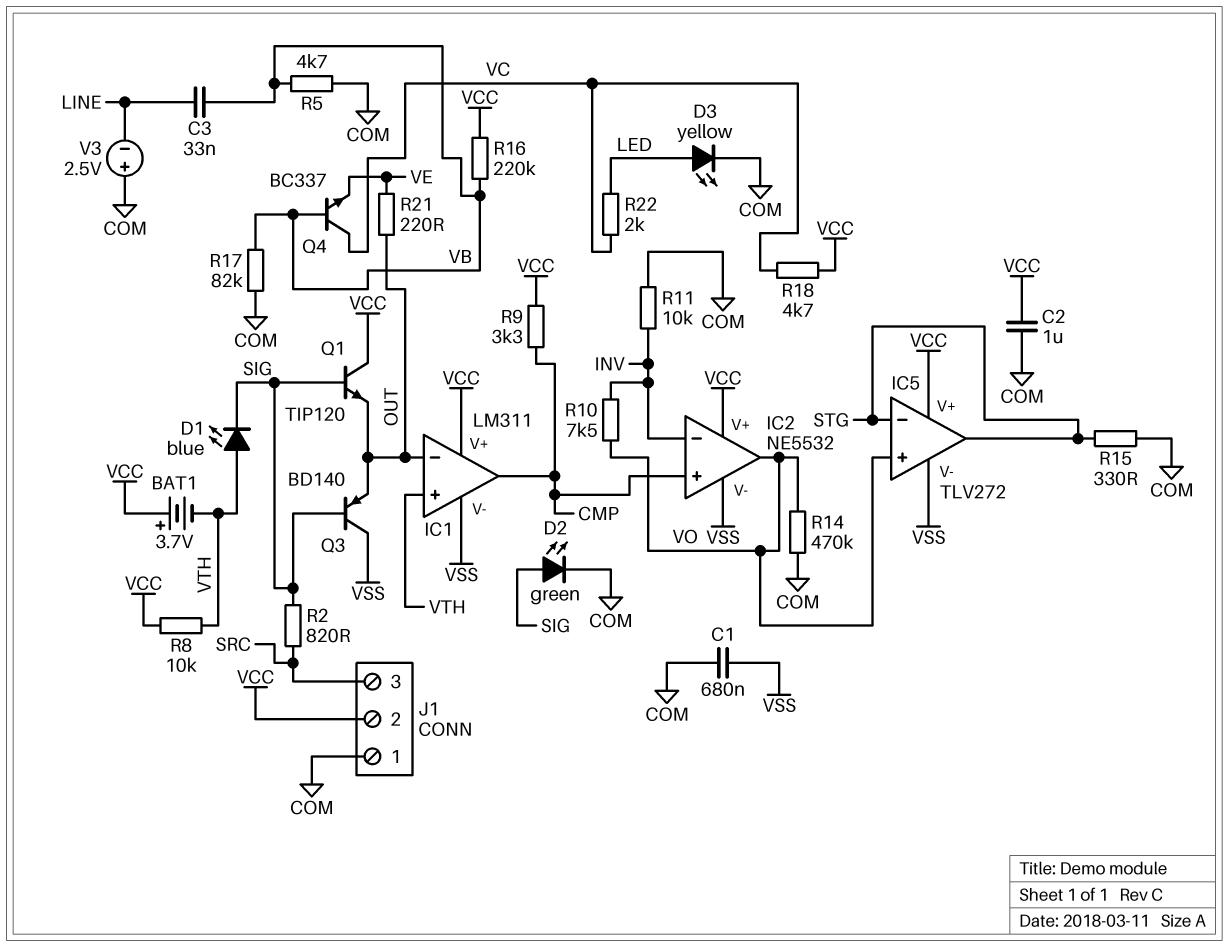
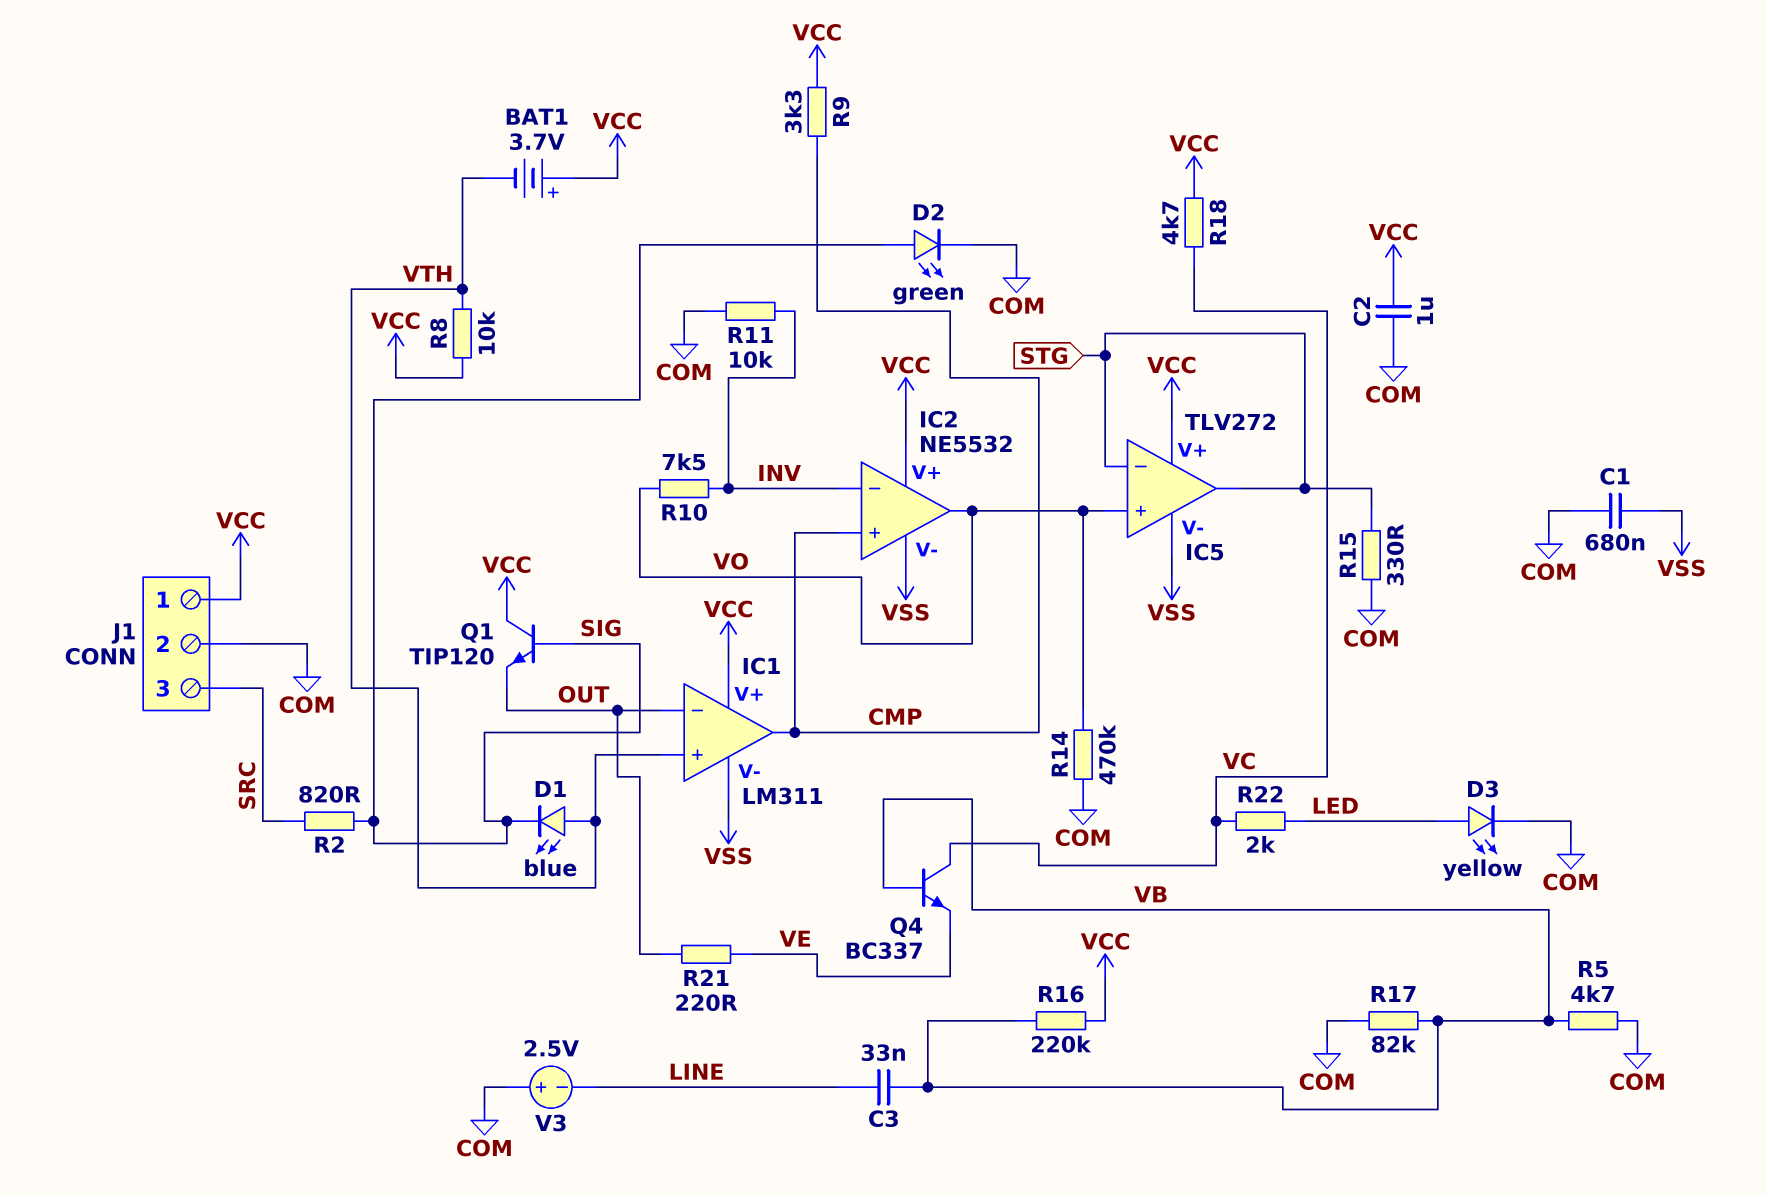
J1 pin 1: COM -> VCC
J1 pin 2: VCC -> COM
Q3: PNP BD140 (B SIG, C VSS, E OUT) -> none

